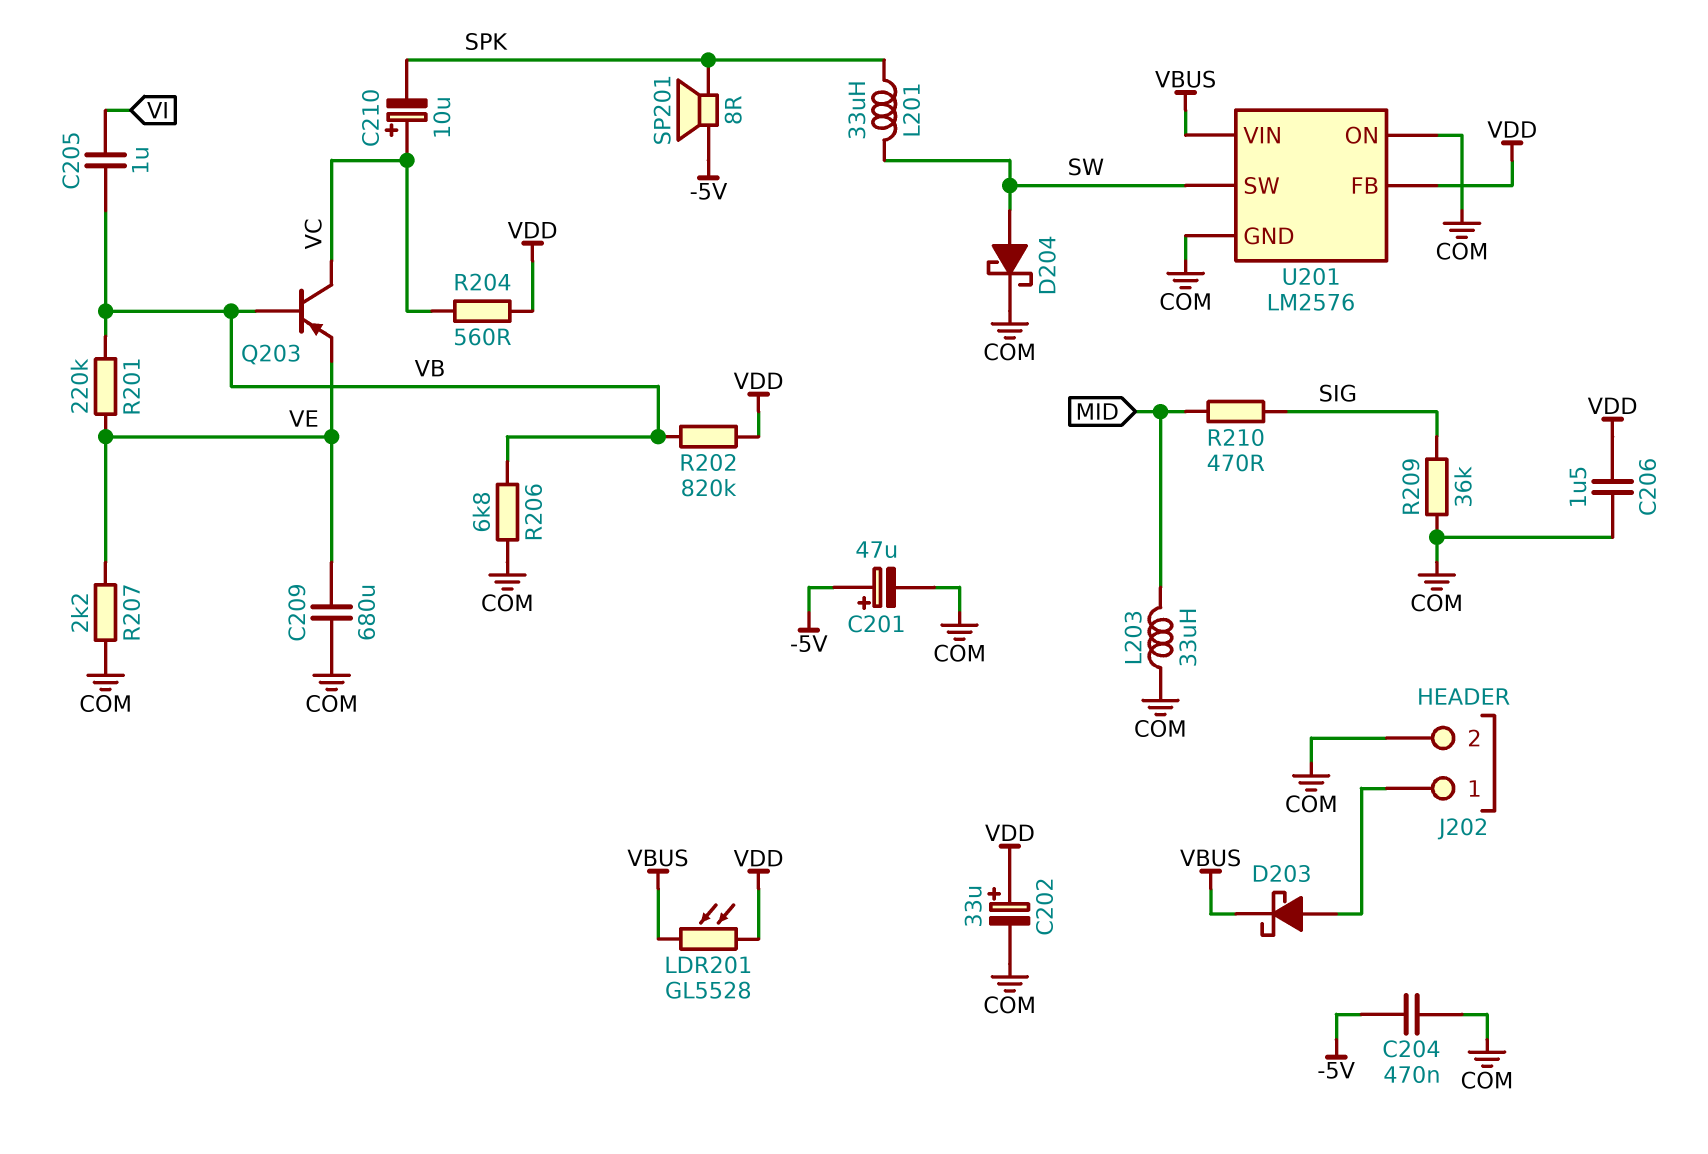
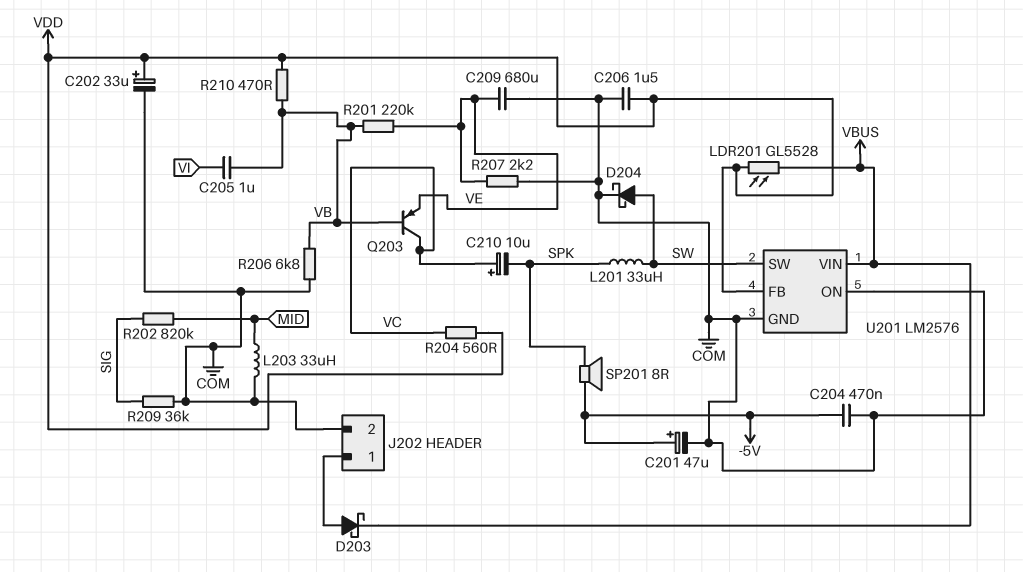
R202: 820k (VB, VDD) -> 820k (MID, SIG)
R210: 470 (MID, SIG) -> 470 (VB, VDD)

